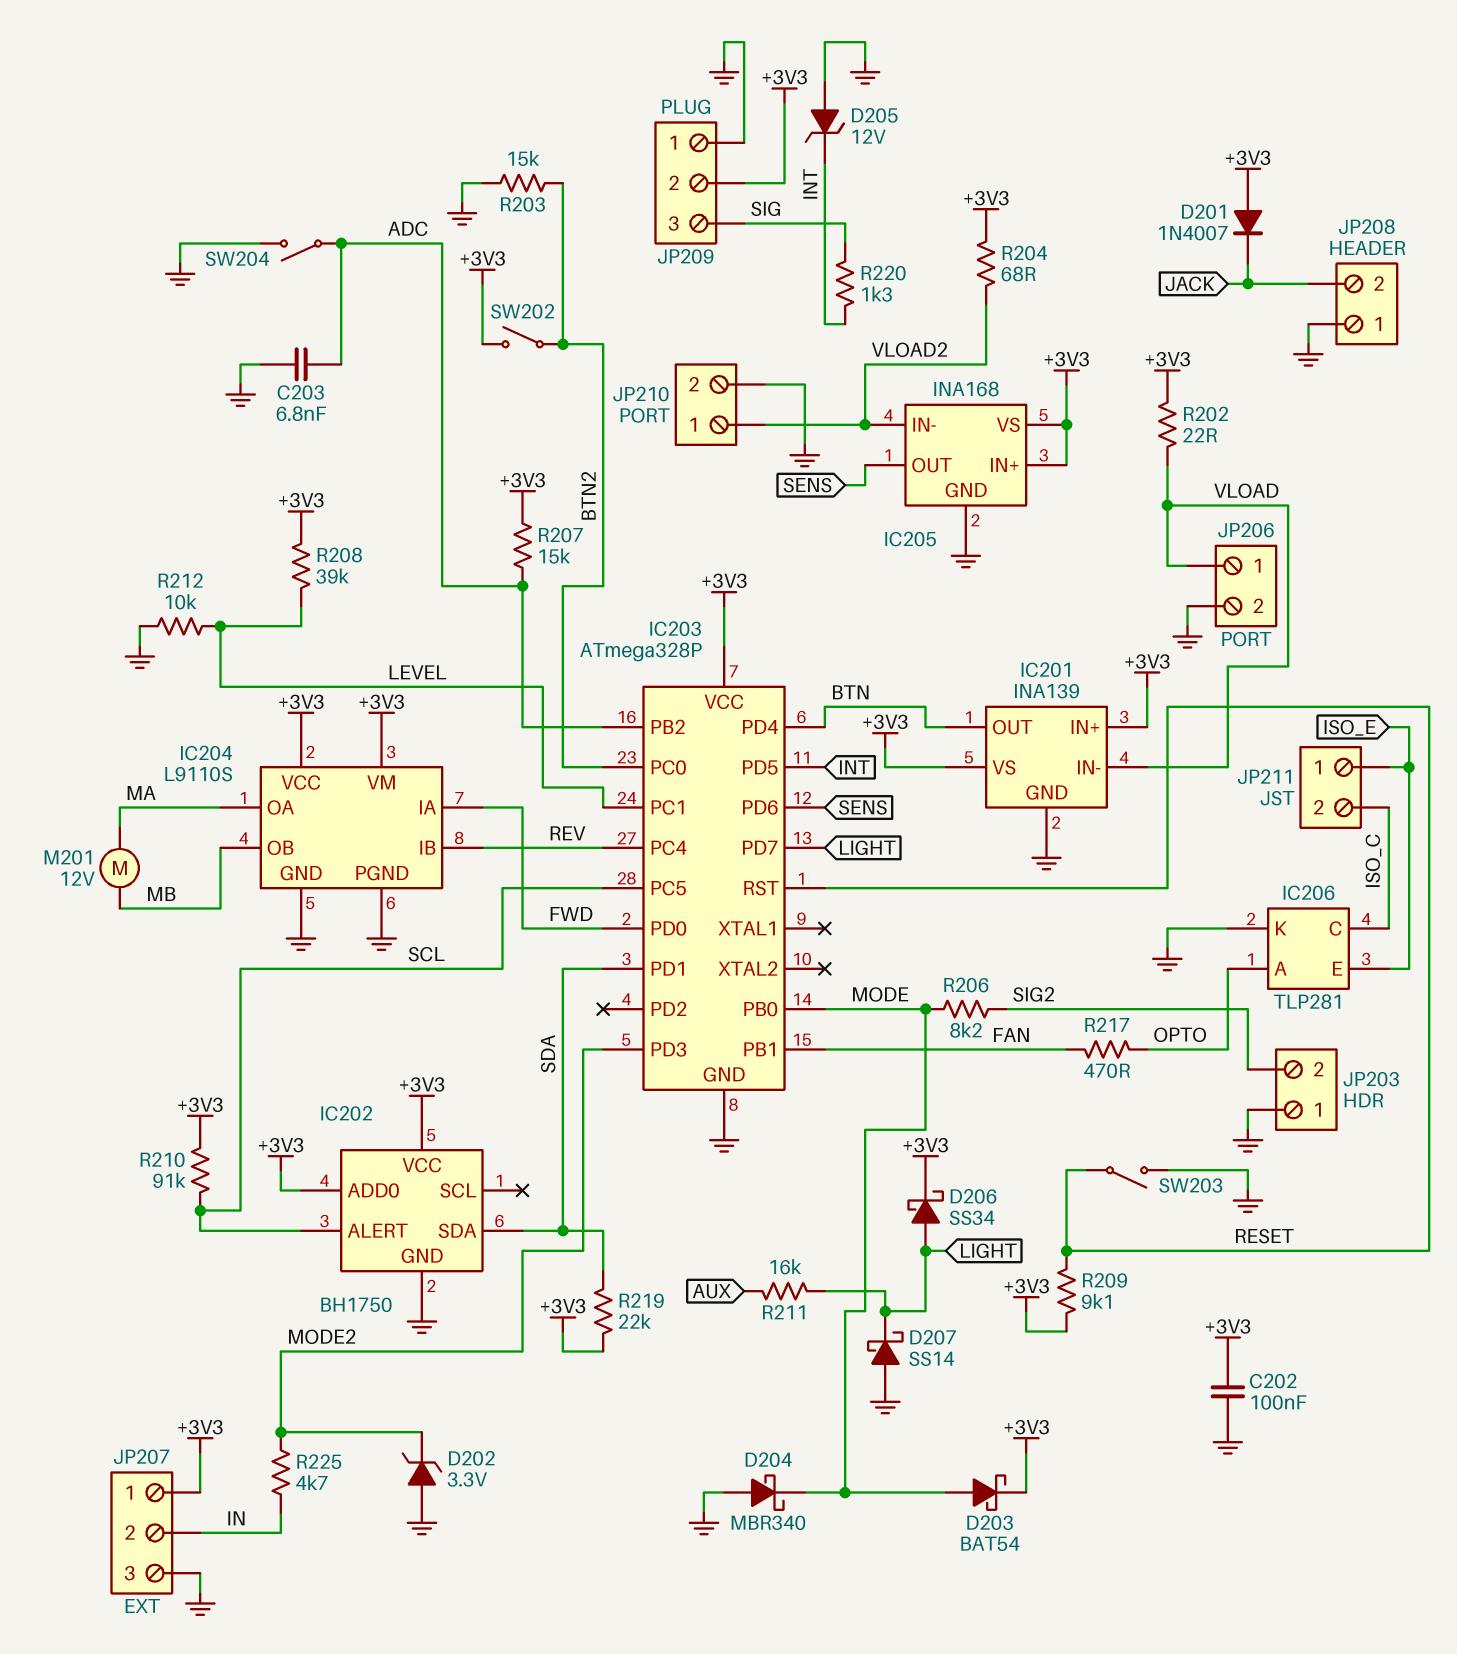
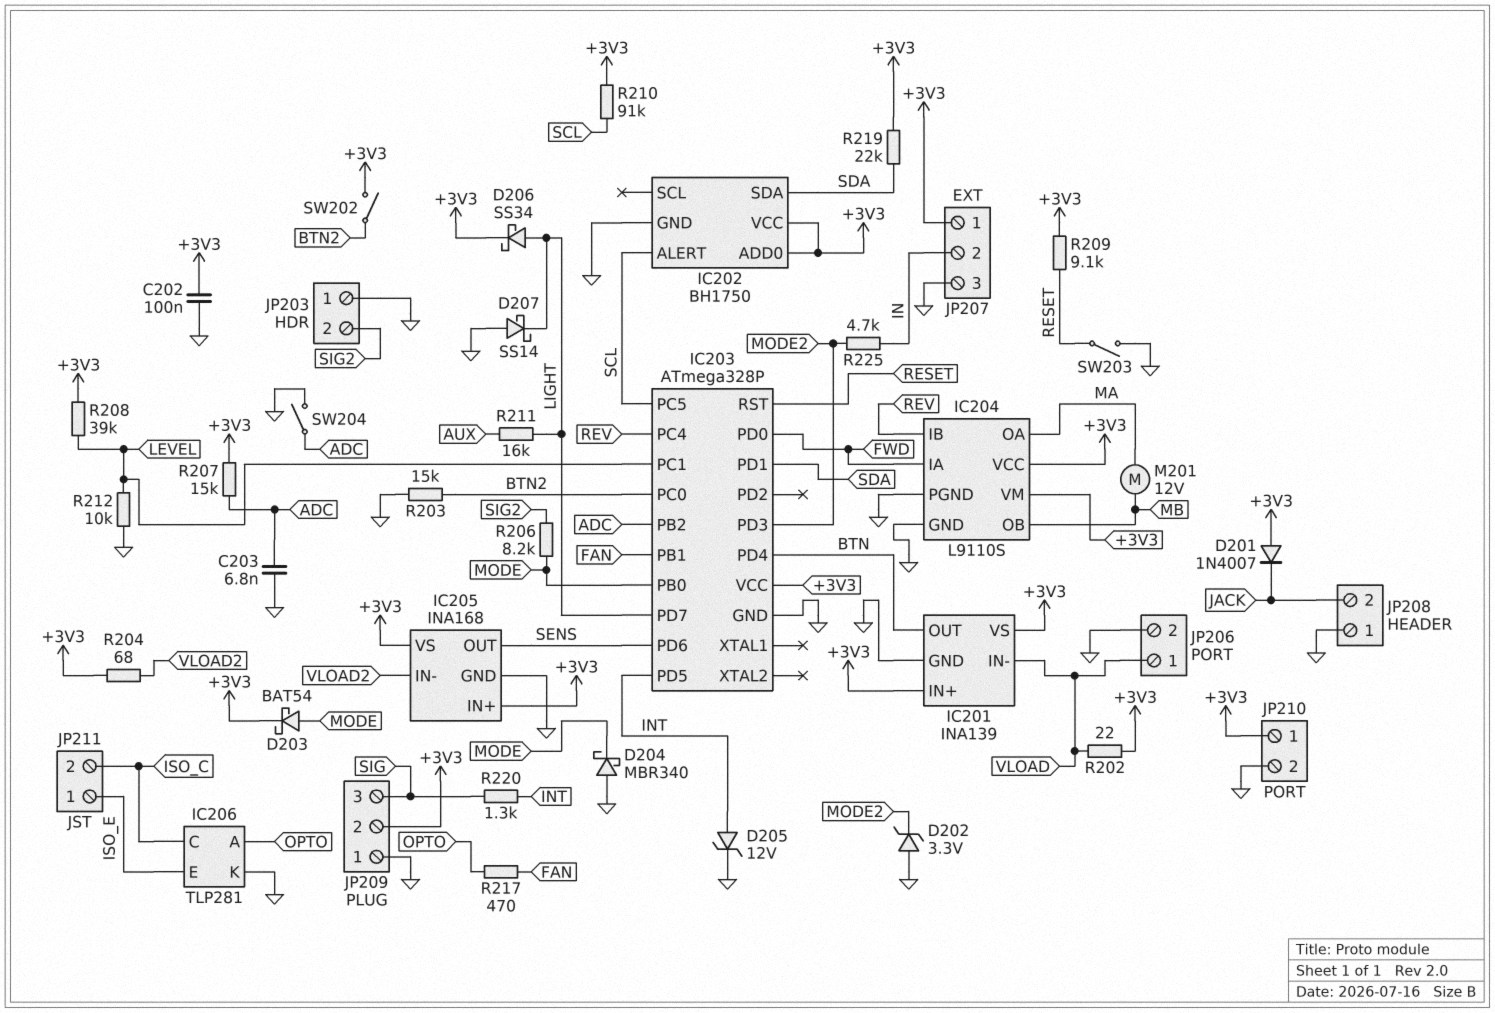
D205: zener 12V (A GND, K INT) -> zener 12V (A INT, K GND)
JP210 pin 1: VLOAD2 -> +3V3

